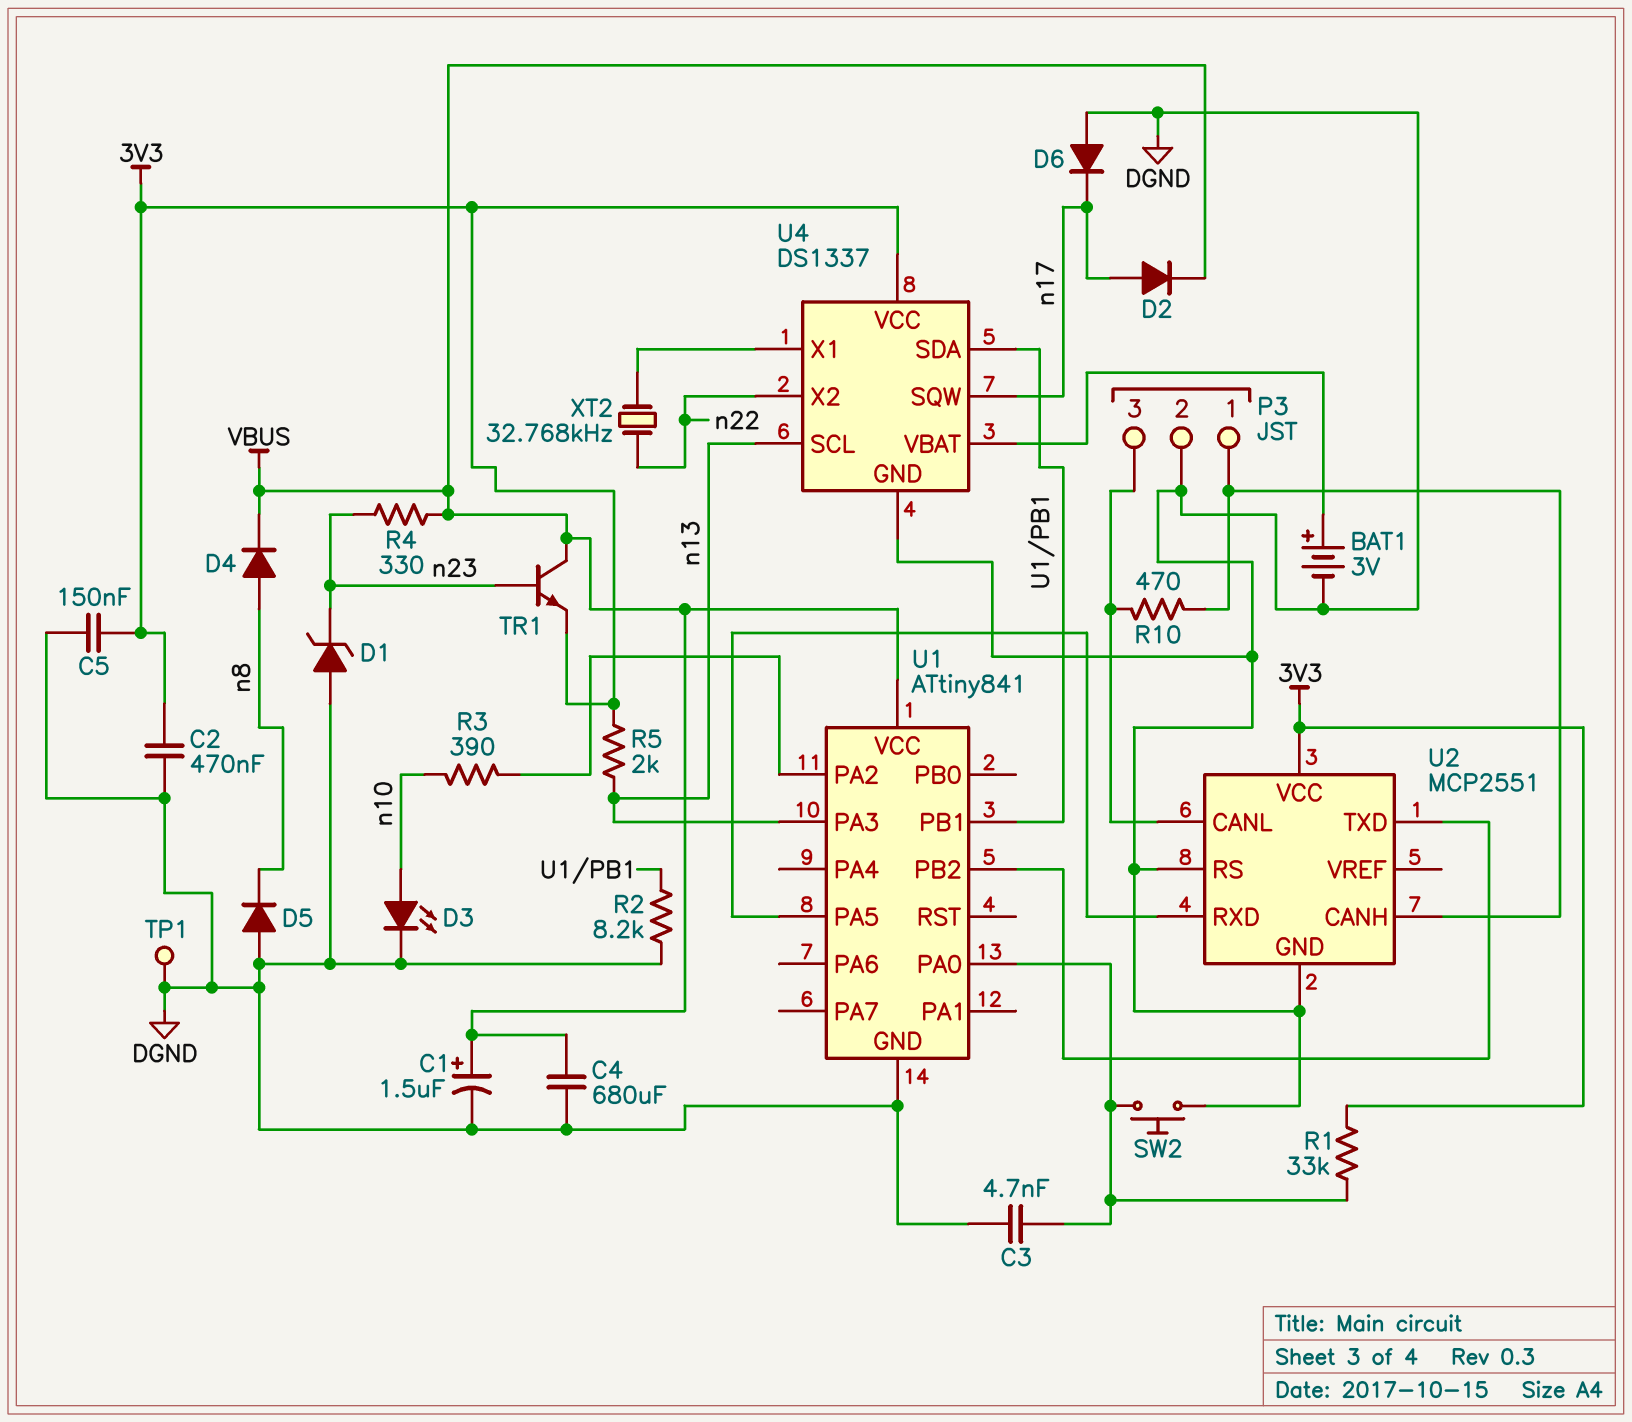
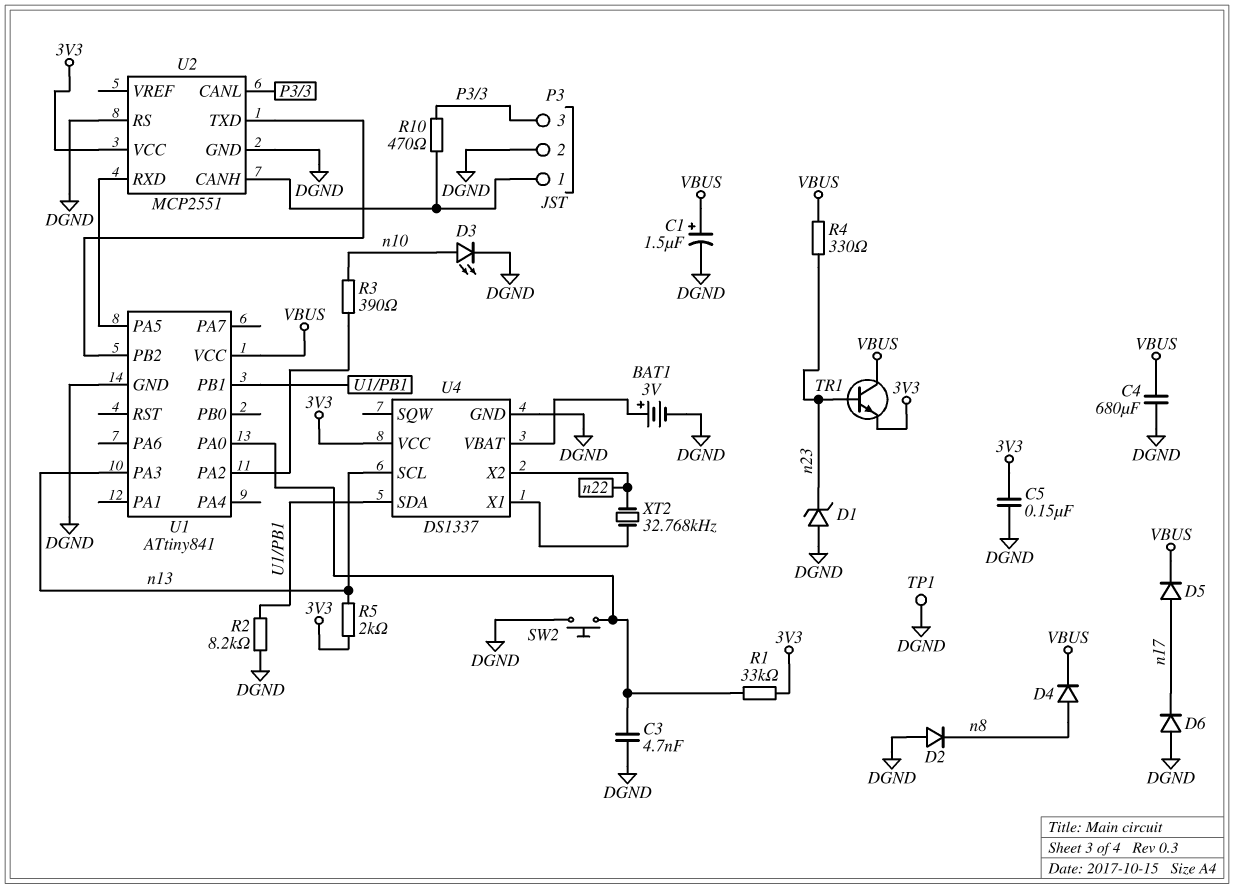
C2: 470nF (3V3, DGND) -> none
D2: diode (A n17, K VBUS) -> diode (A DGND, K n8)
D5: diode (A DGND, K n8) -> diode (A n17, K VBUS)
U4 pin SQW: n17 -> none

